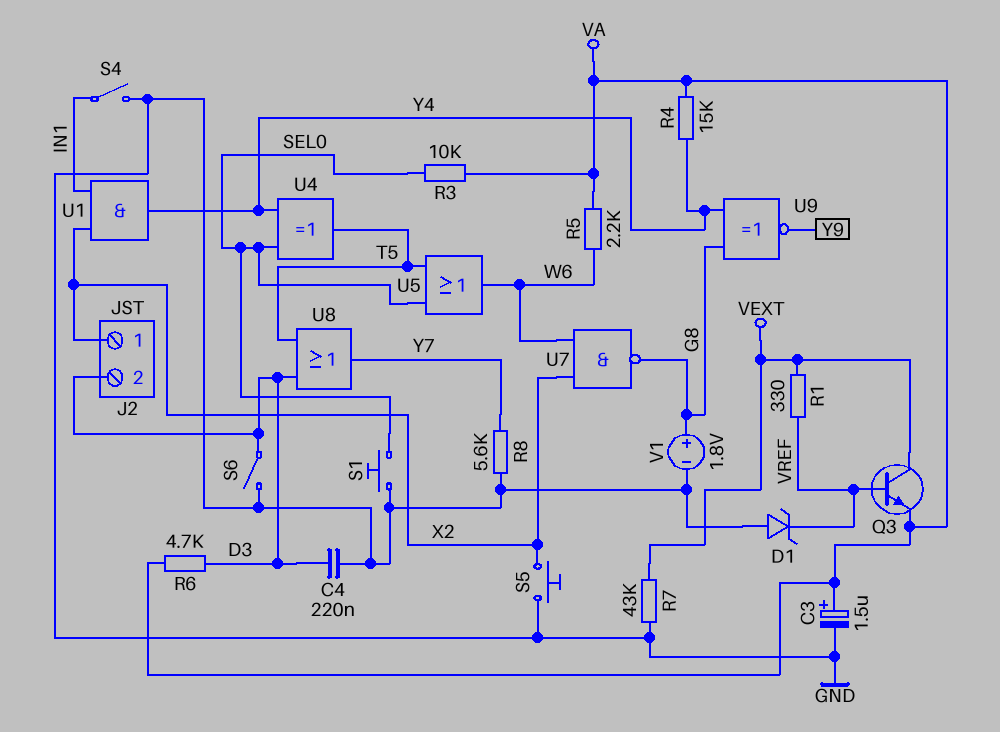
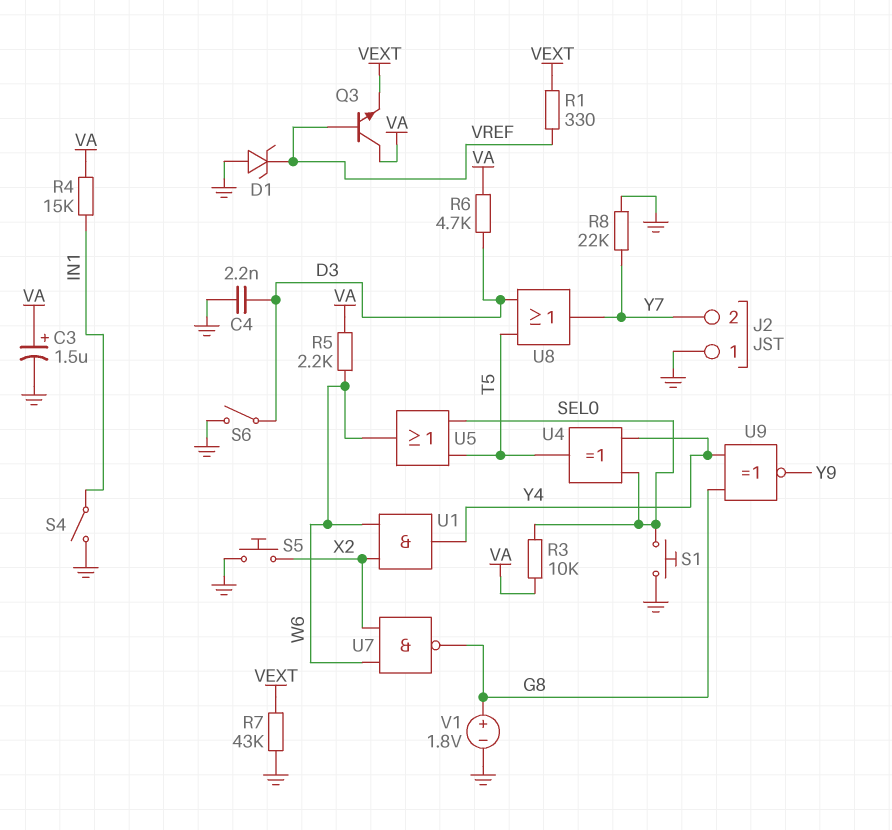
C4: 220nF (D3, GND) -> 2.2nF (D3, GND)
J2 pin 1: X2 -> GND
J2 pin 2: D3 -> Y7
Q3: NPN (B VREF, C VEXT, E VA) -> NPN (B VREF, C VA, E VEXT)
R4: 15k (VA, Y4) -> 15k (IN1, VA)
R8: 5.6k (GND, Y7) -> 22k (GND, Y7)
U1: AND (in IN1, in X2, out Y4) -> AND (in W6, in X2, out Y4)

